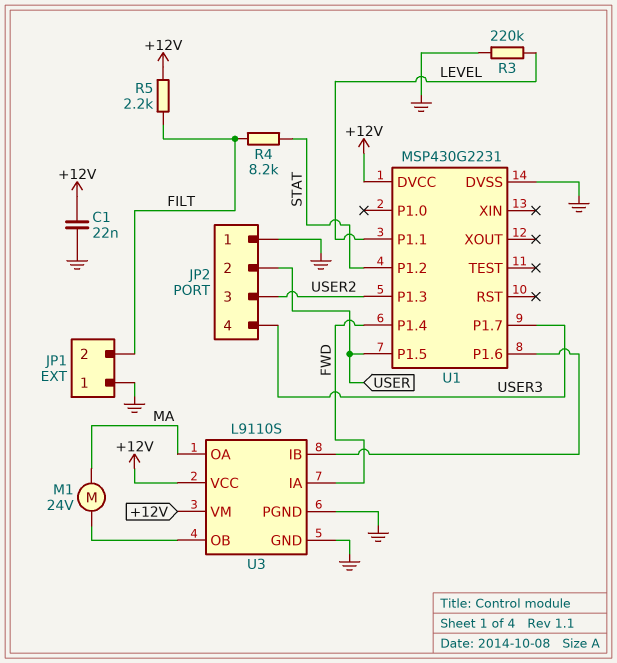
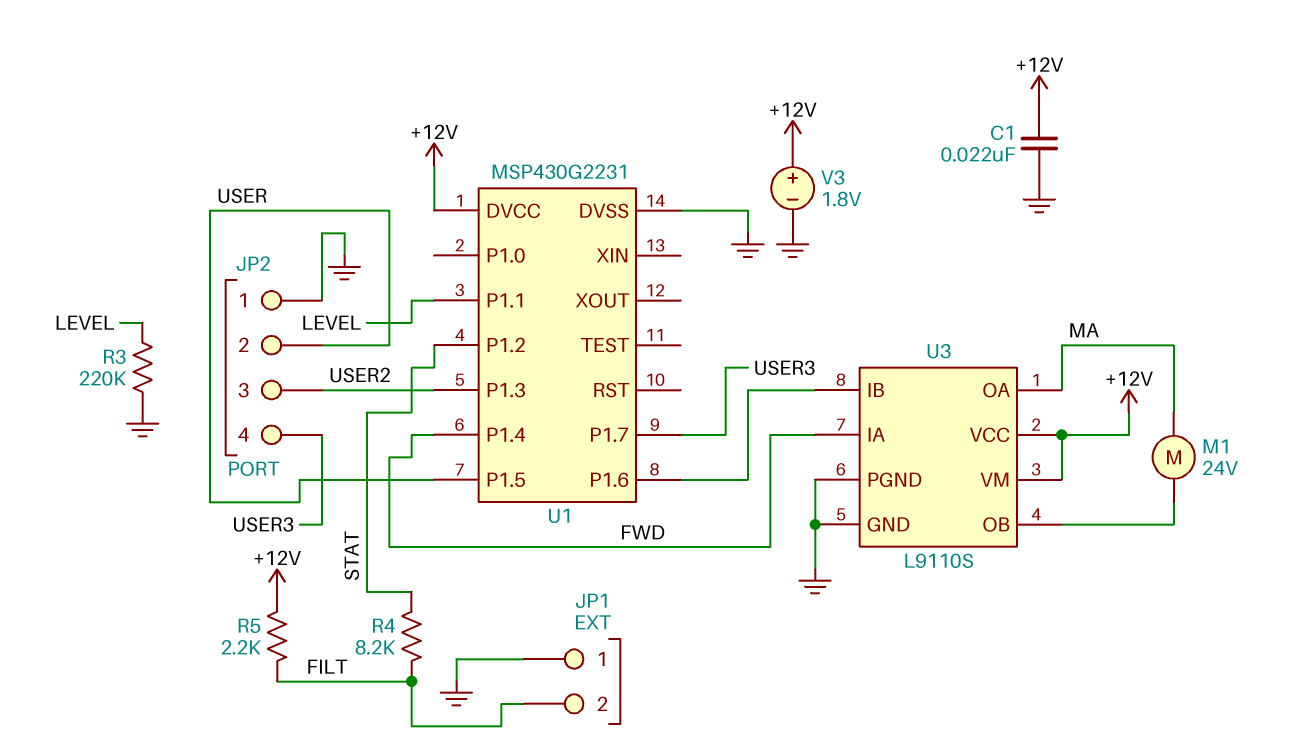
V3: none -> 1.8V (plus +12V, minus GND)

